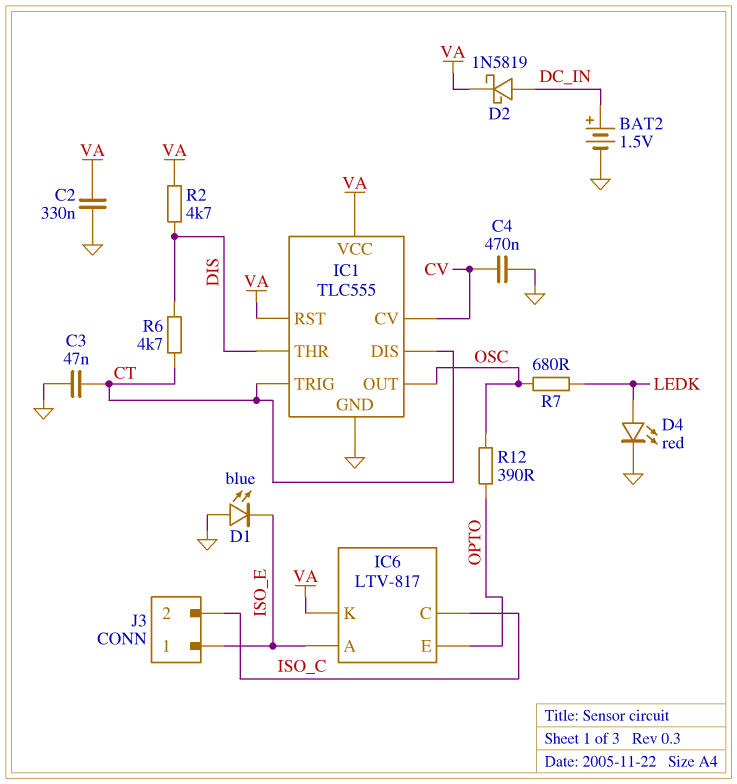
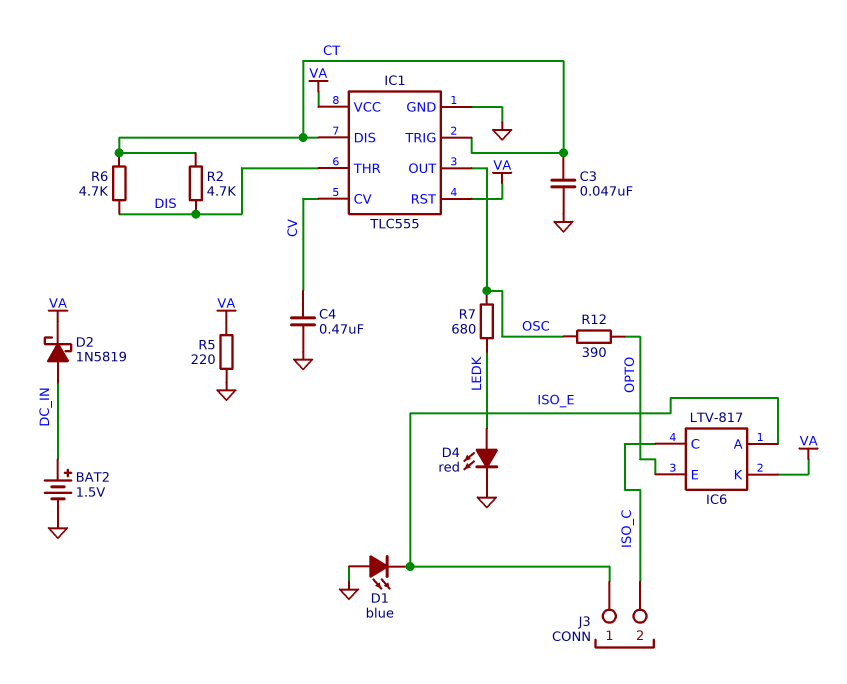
C2: 330nF (GND, VA) -> none
R2: 4.7k (DIS, VA) -> 4.7k (CT, DIS)
R5: none -> 220 (GND, VA)

